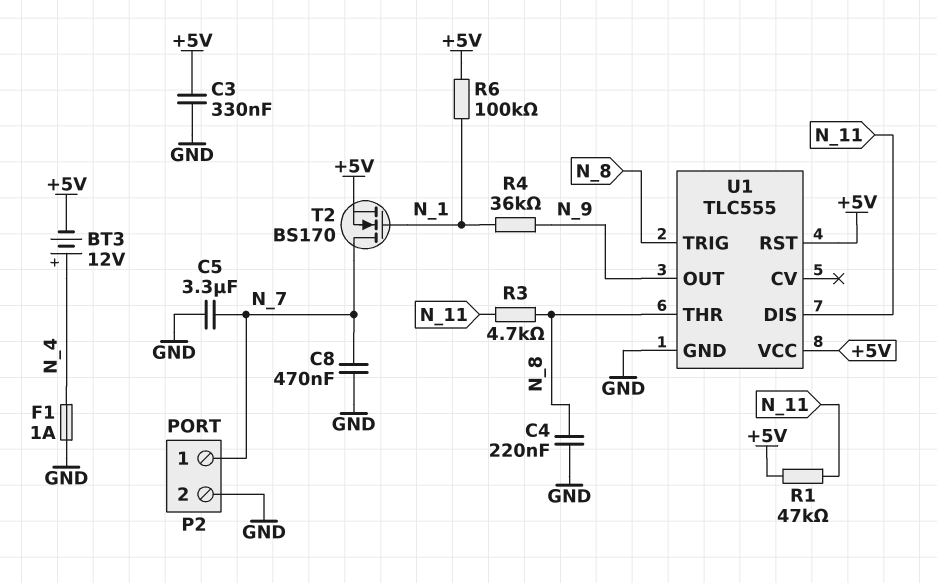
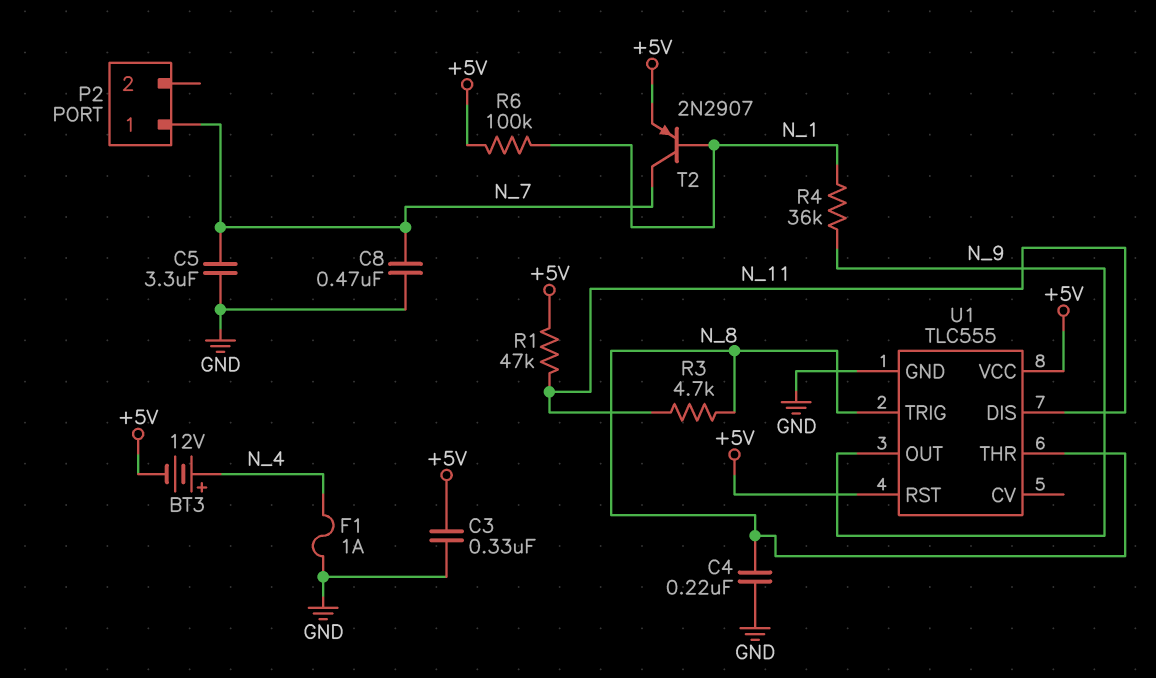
P2 pin 2: GND -> none
T2: NMOS BS170 (G N_1, D N_7, S +5V) -> PNP 2N2907 (B N_1, C N_7, E +5V)

